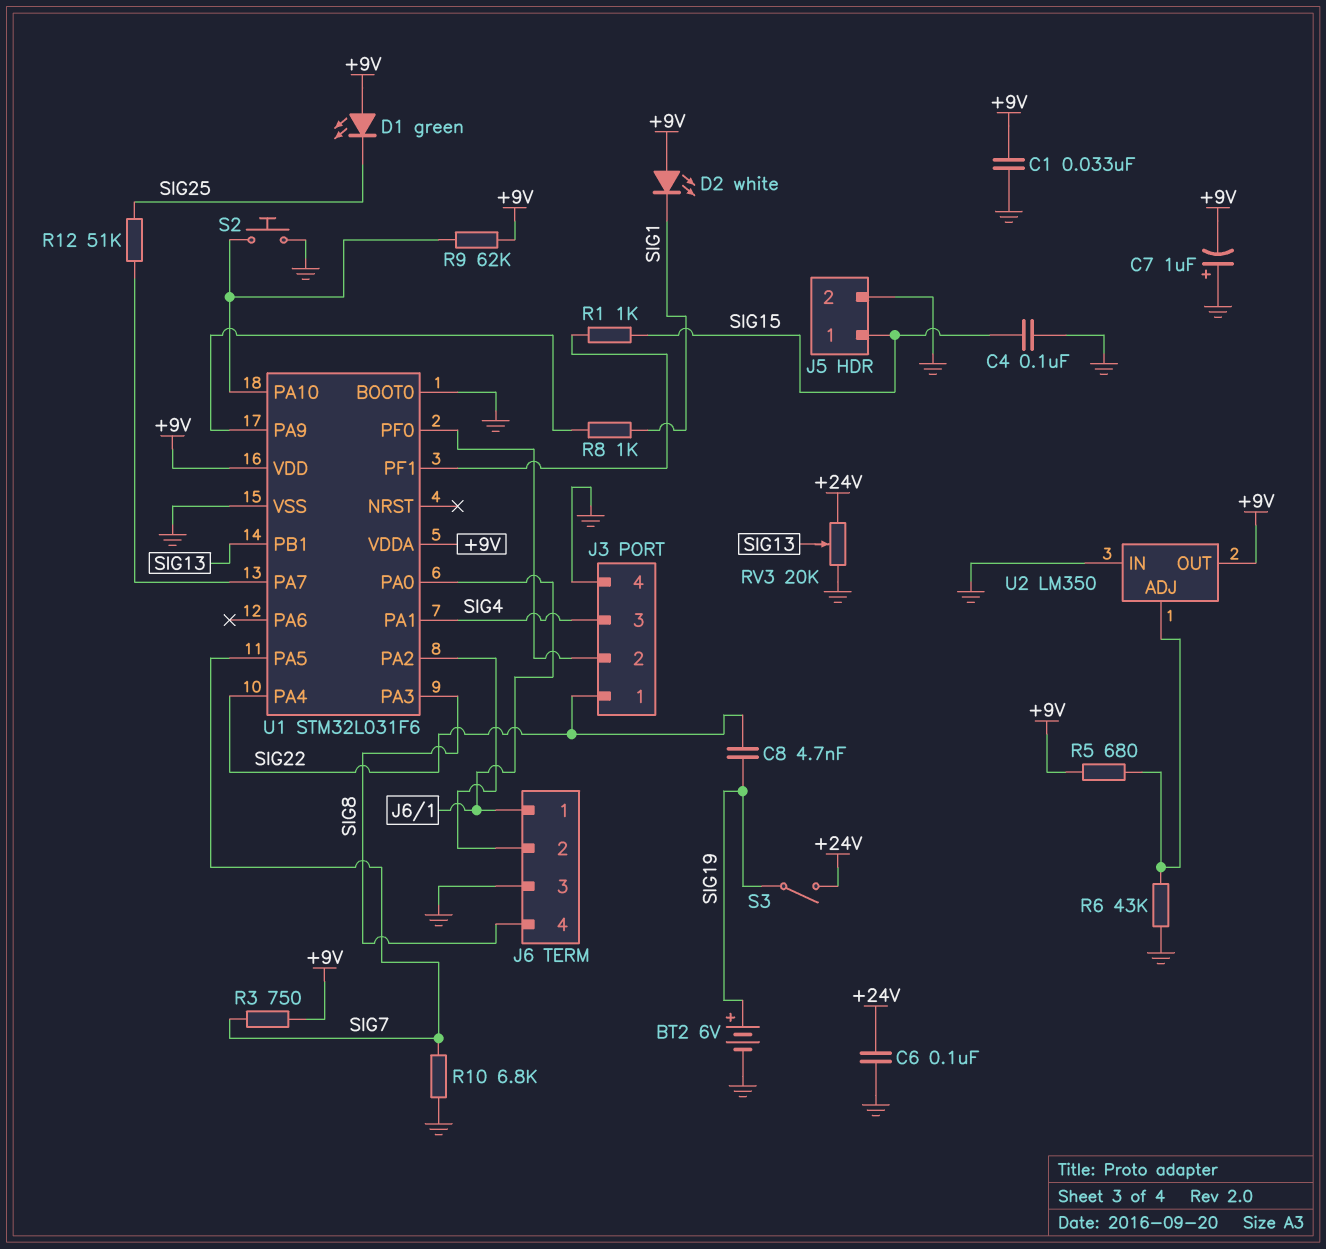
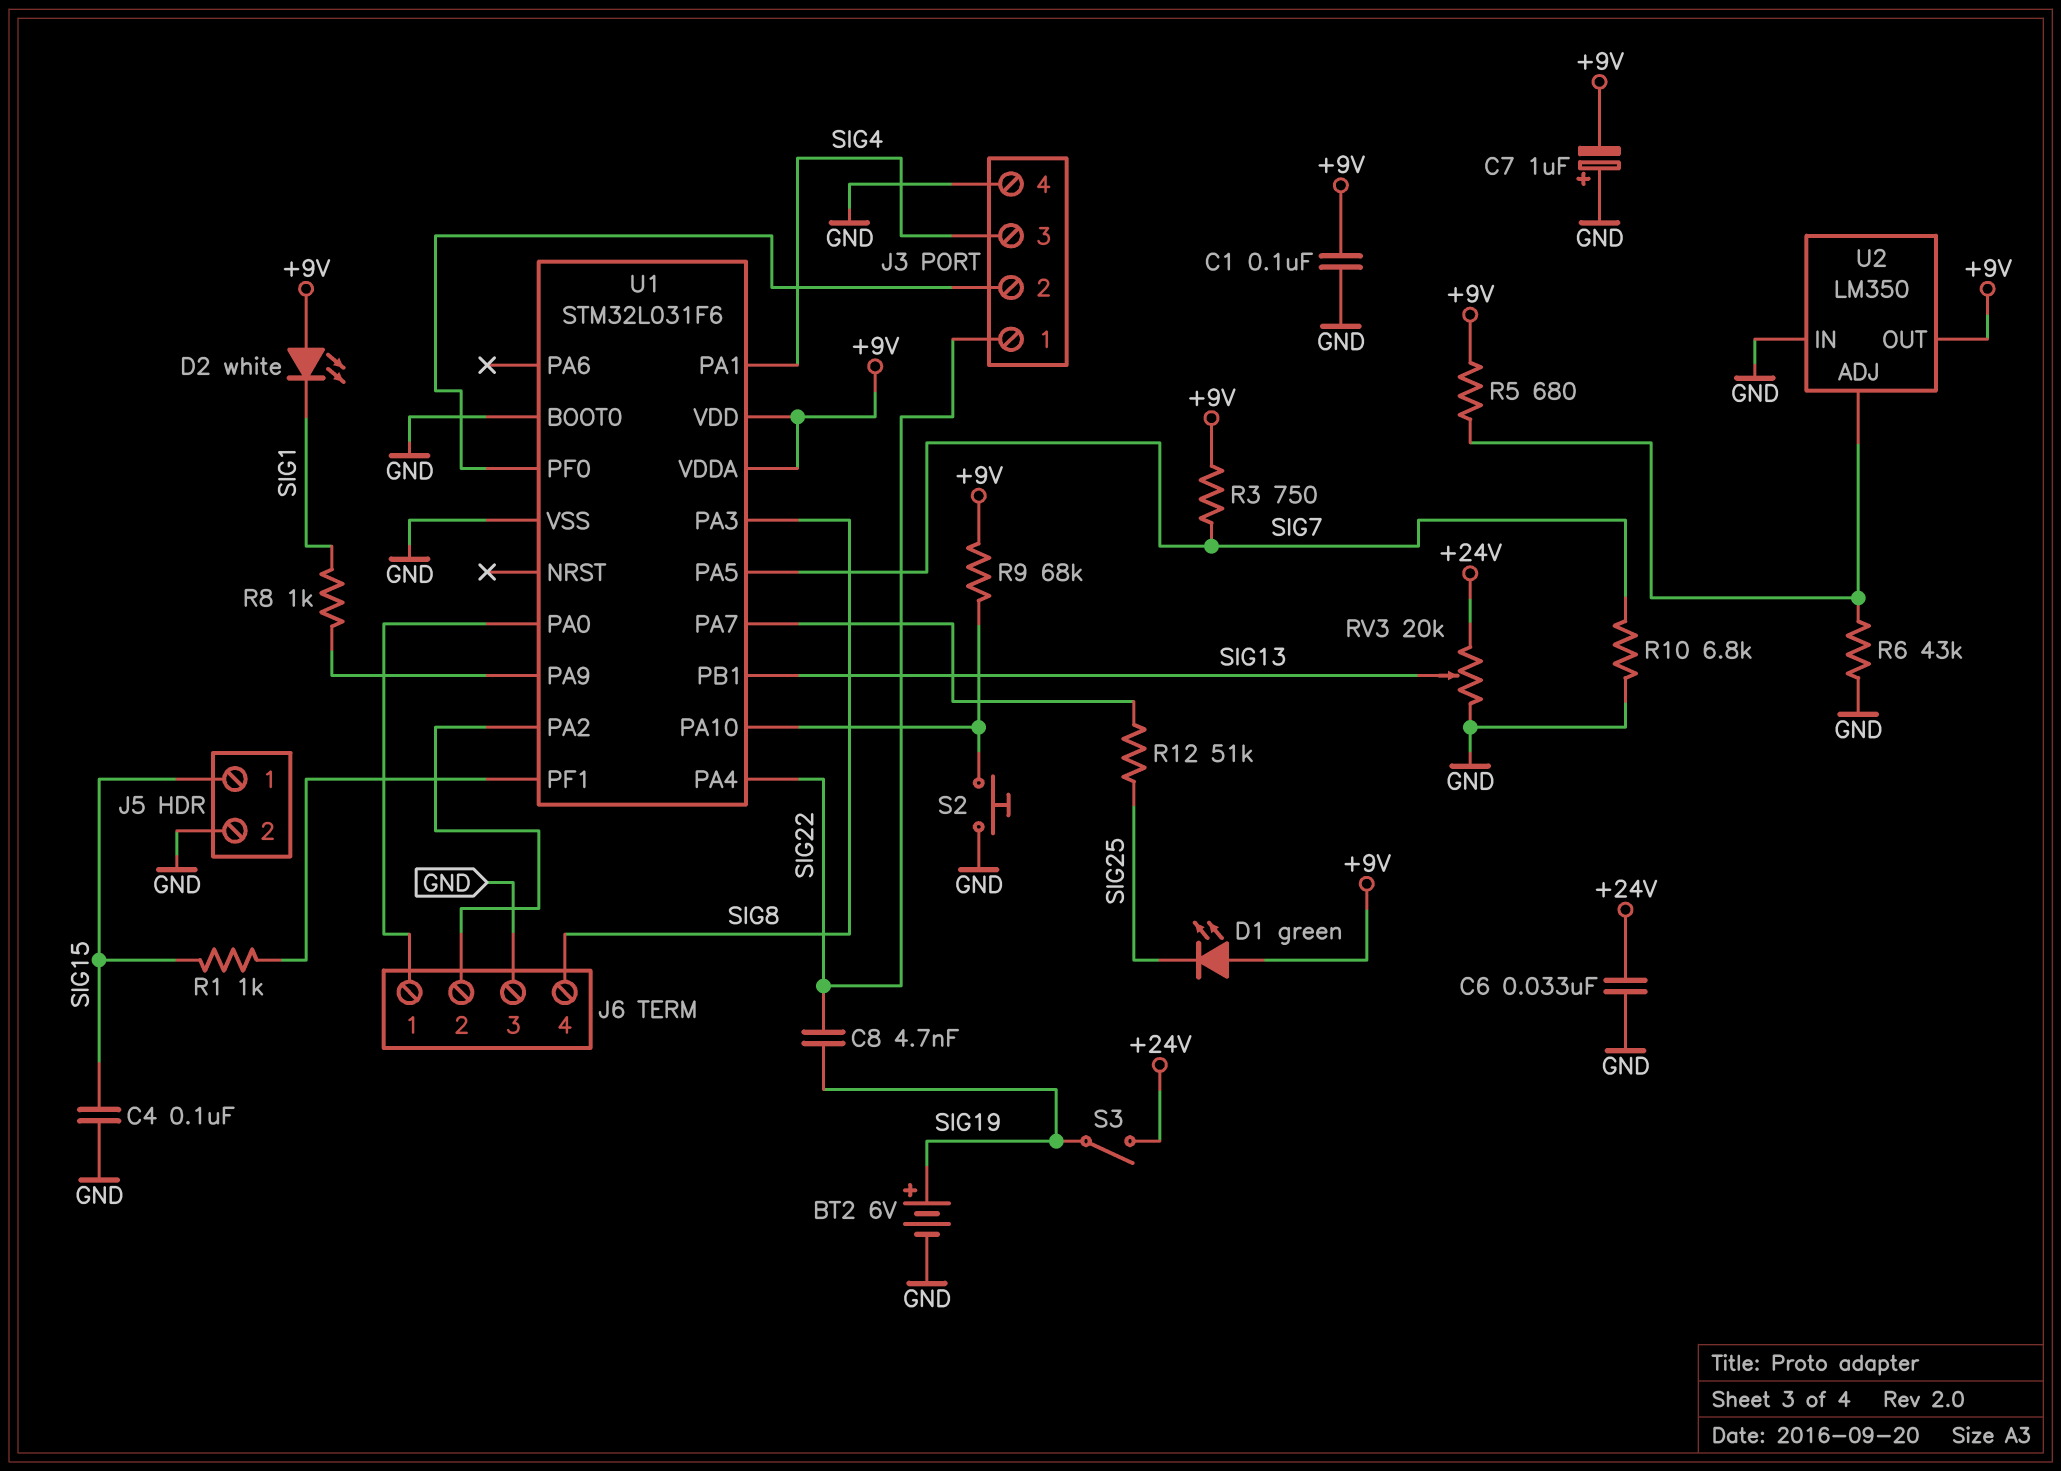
C1: 33nF (+9V, GND) -> 100nF (+9V, GND)
C6: 100nF (+24V, GND) -> 33nF (+24V, GND)
R9: 62k (+9V, U1/PA10) -> 68k (+9V, U1/PA10)

